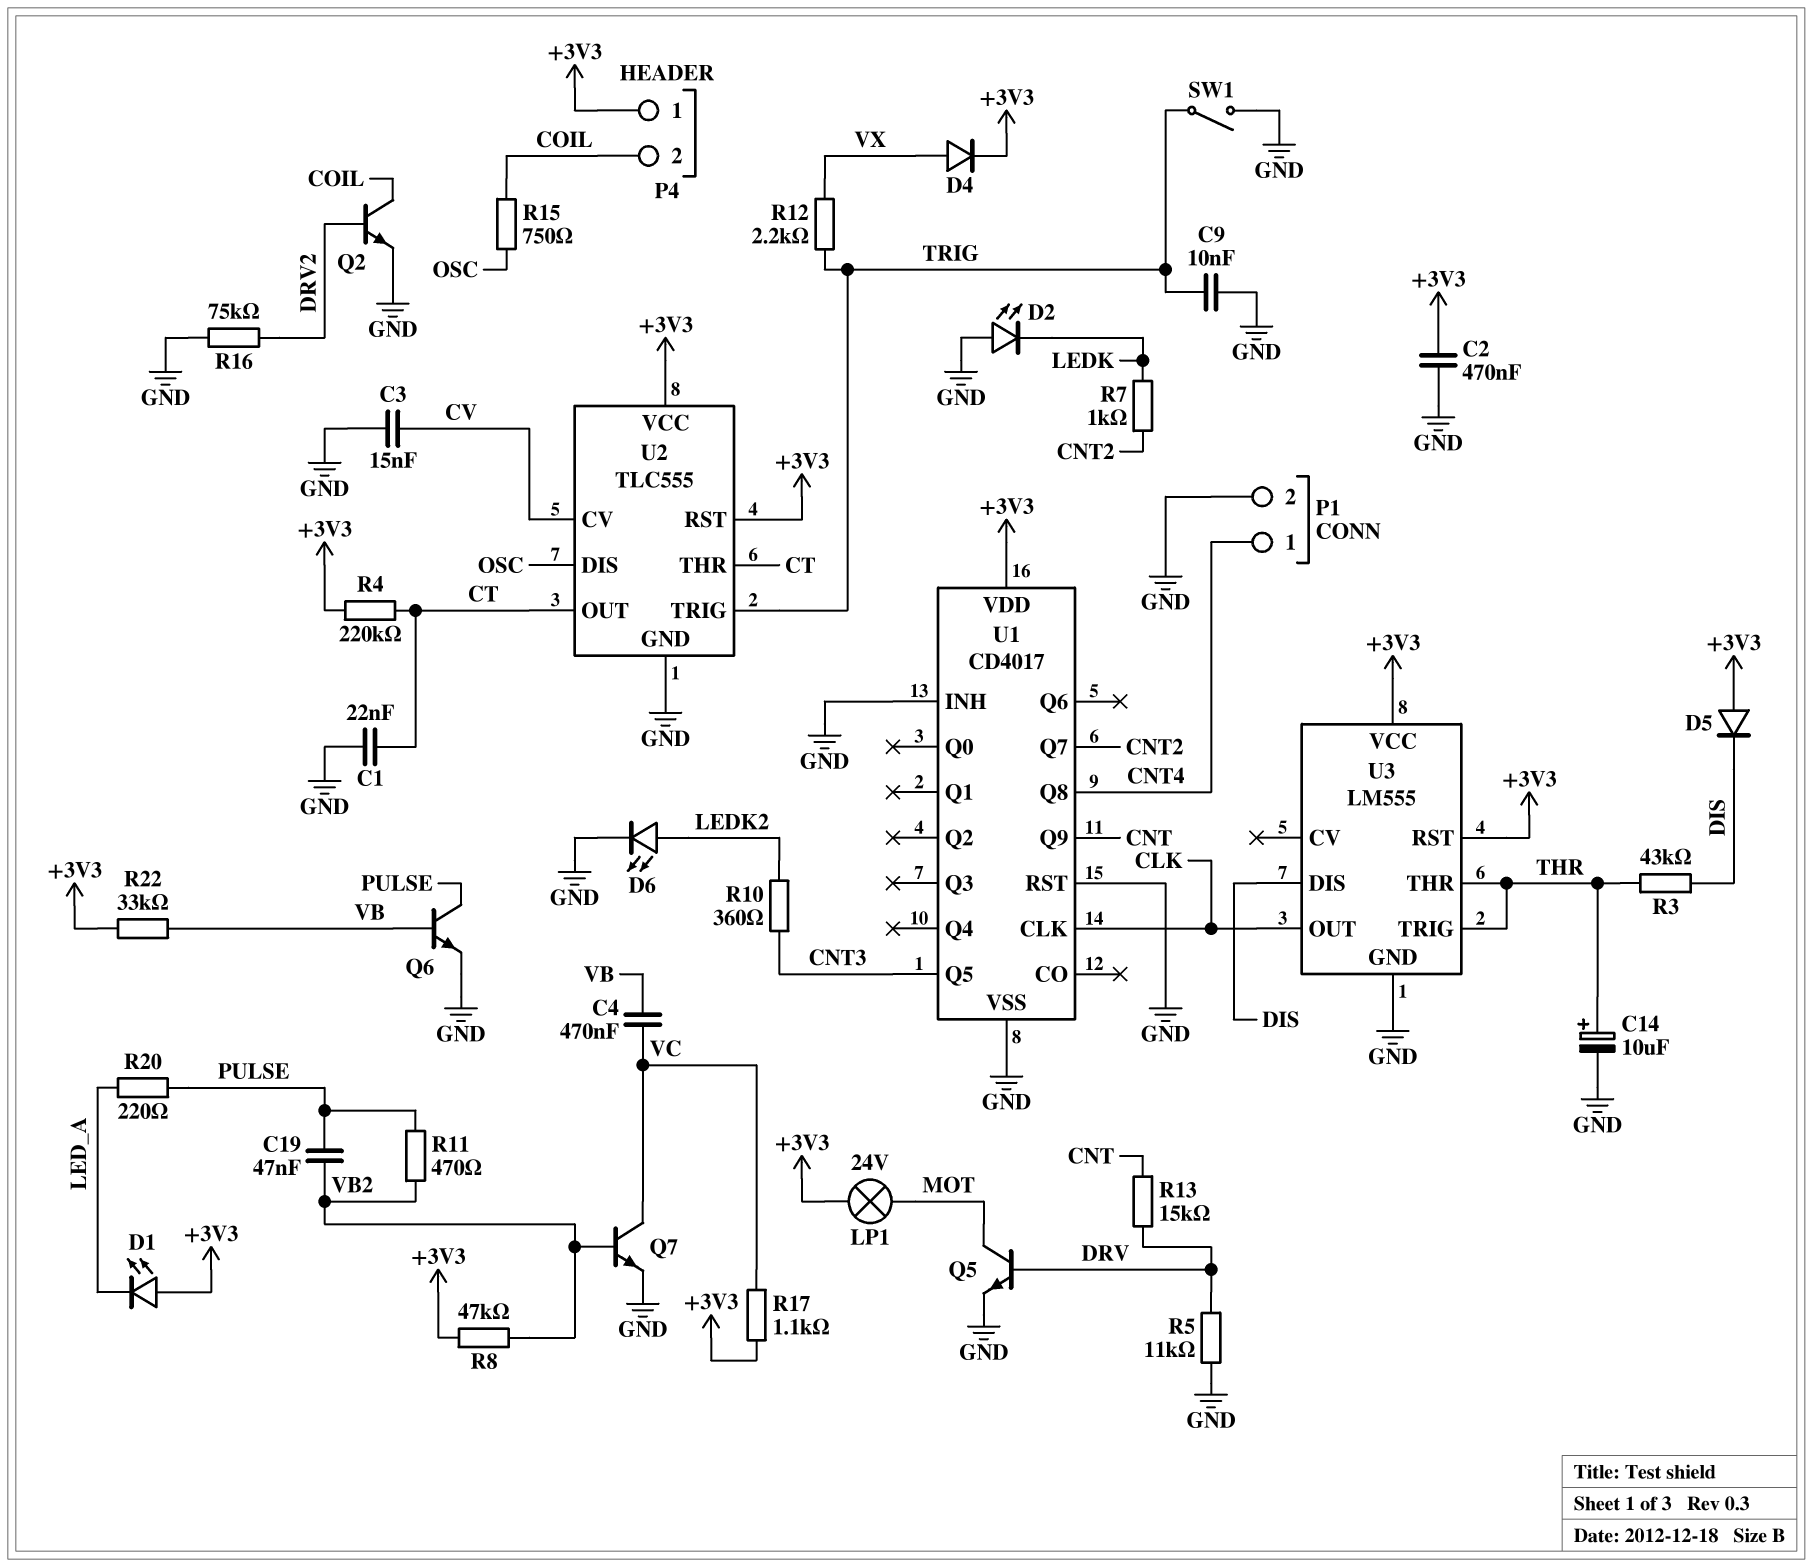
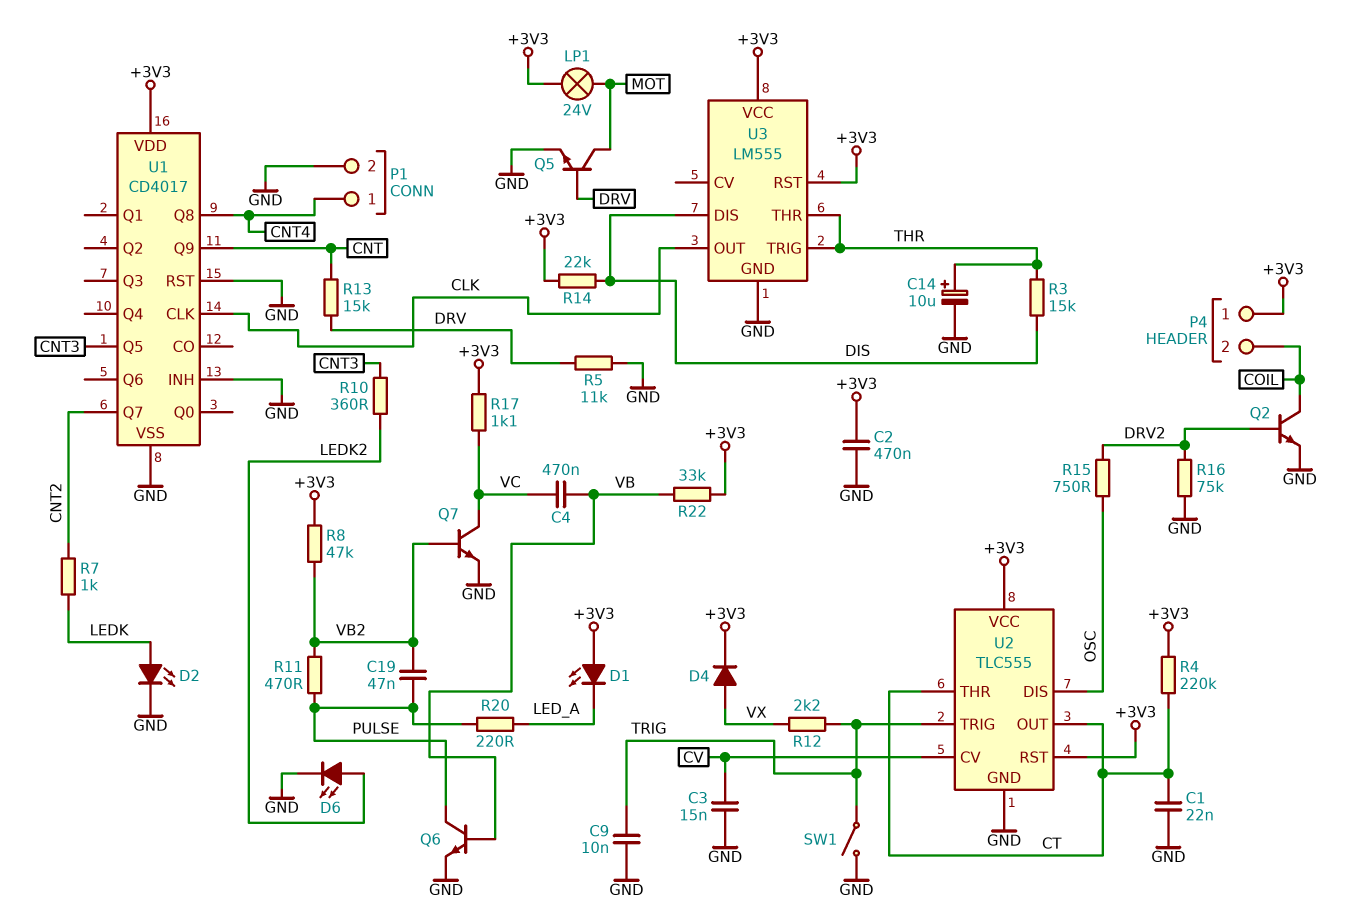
D2: LED (A GND, K LEDK) -> LED (A LEDK, K GND)
D5: diode (A +3V3, K DIS) -> none
R3: 43k (DIS, THR) -> 15k (DIS, THR)
R14: none -> 22k (+3V3, DIS)
R15: 750 (COIL, OSC) -> 750 (DRV2, OSC)

